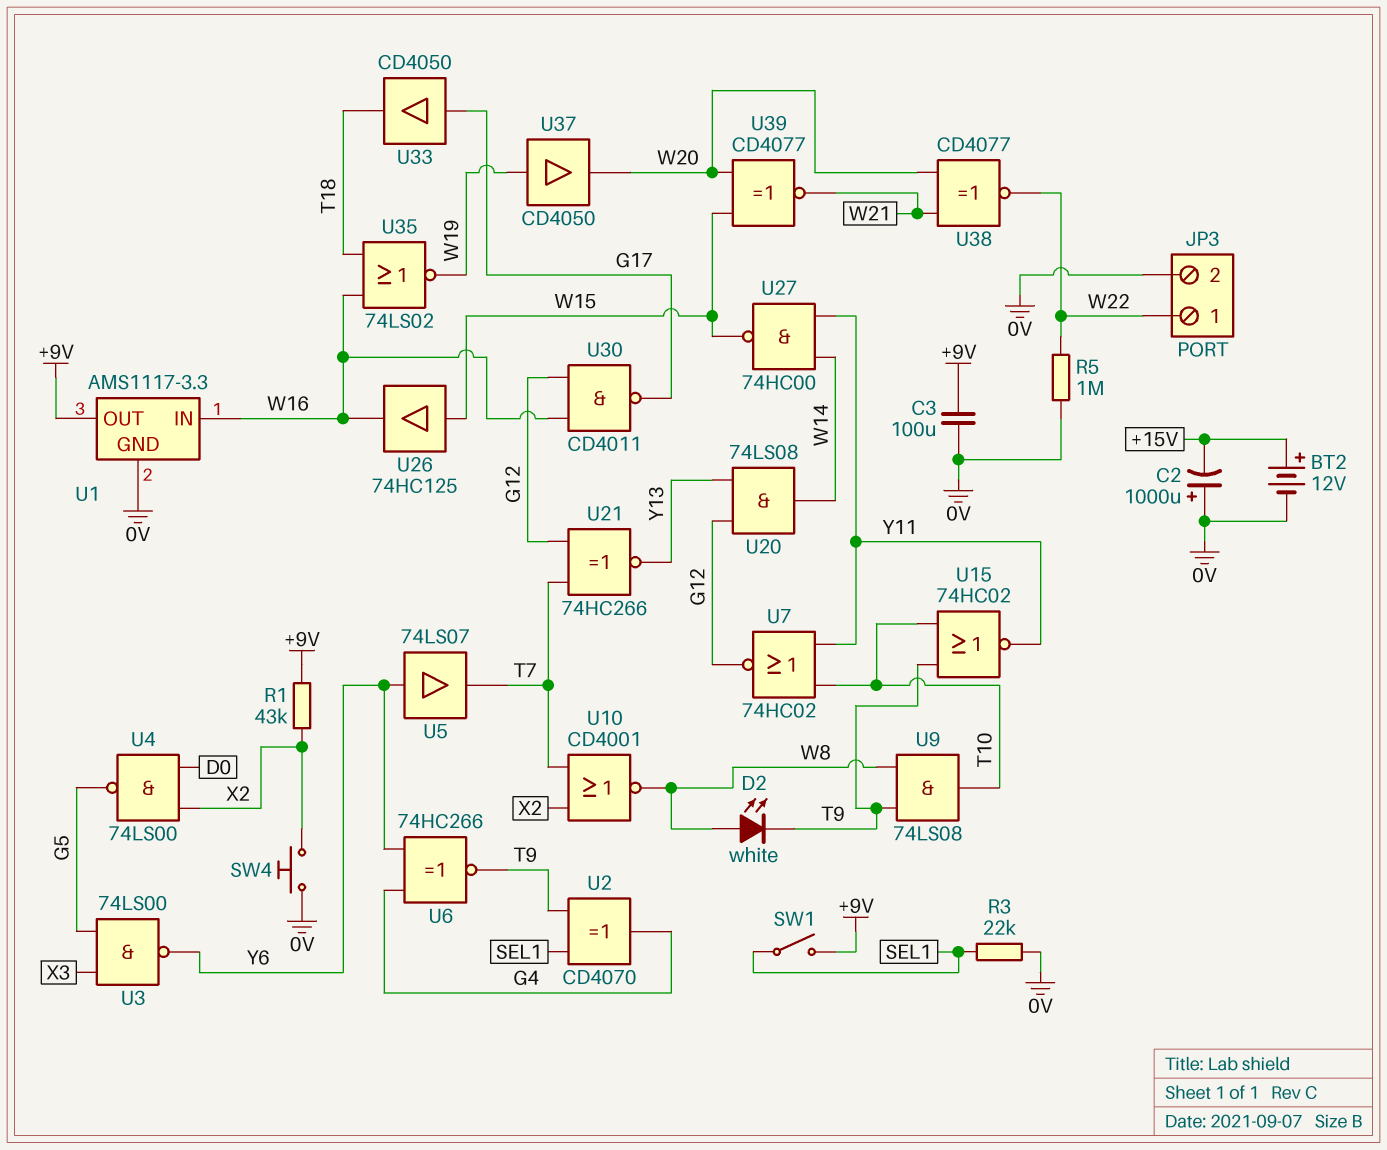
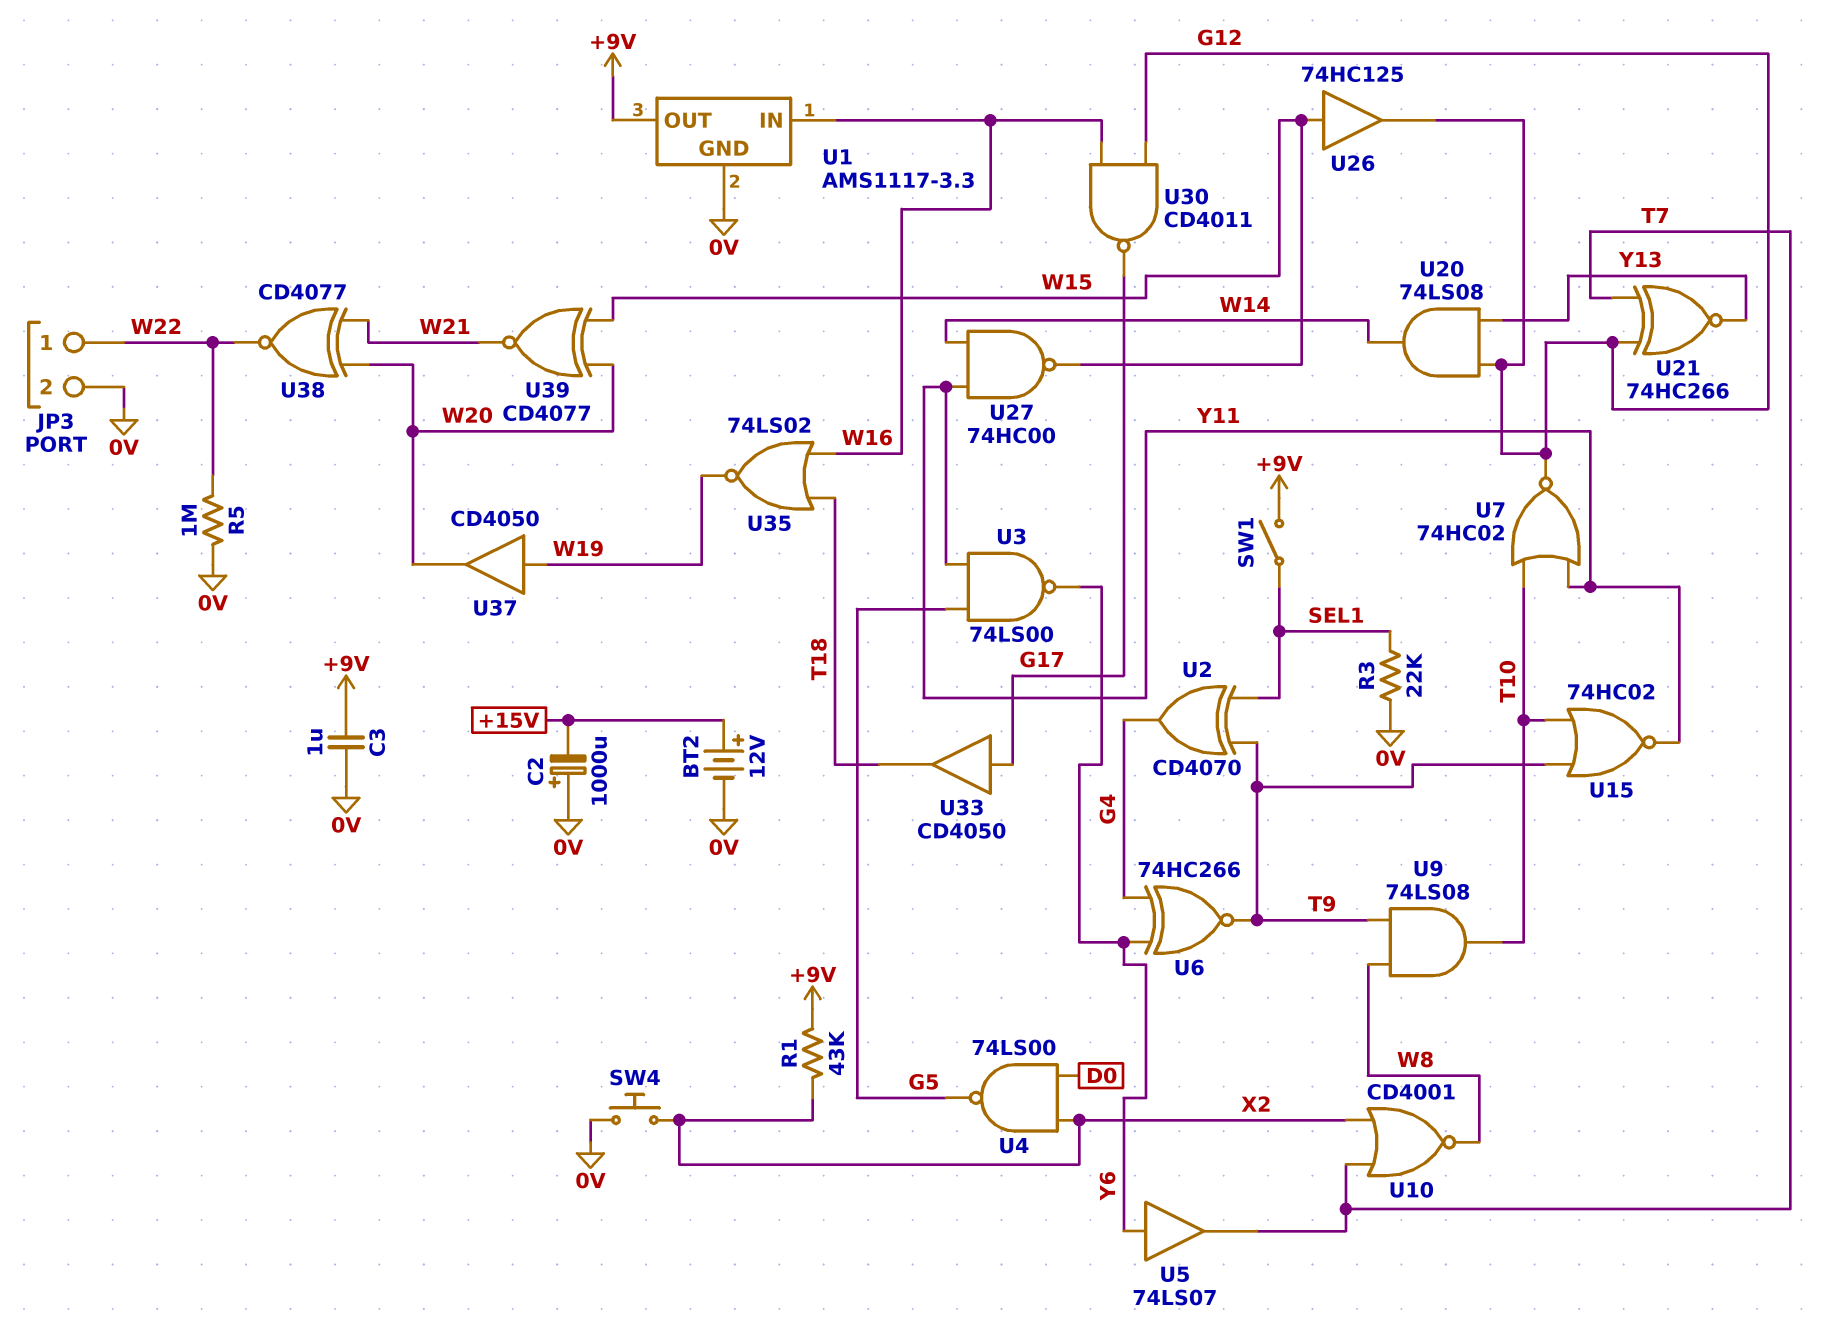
C3: 100uF (+9V, 0V) -> 1uF (+9V, 0V)
D2: LED white (A W8, K T9) -> none
U3: NAND 74LS00 (in G5, in X3, out Y6) -> NAND 74LS00 (in G5, in Y11, out Y6)
U26: buffer 74HC125 (in W15, out W16) -> buffer 74HC125 (in W15, out G12)

